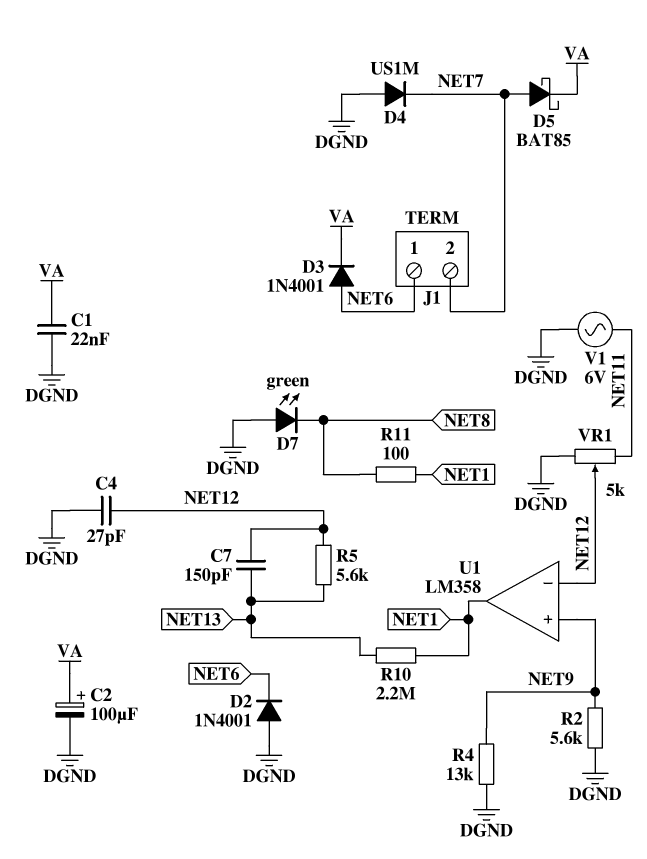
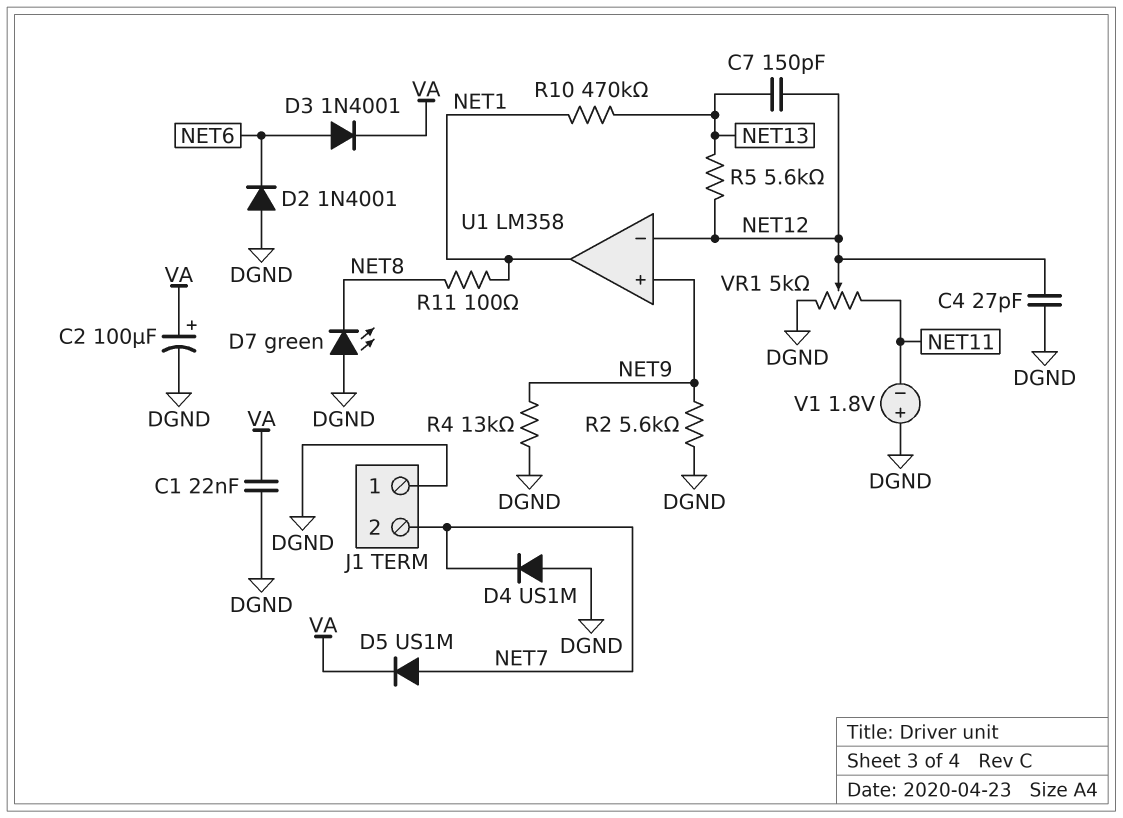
D5: schottky BAT85 (A NET7, K VA) -> diode US1M (A NET7, K VA)
J1 pin 1: NET6 -> DGND
R10: 2.2M (NET1, NET13) -> 470k (NET1, NET13)
V1: AC 6V (DGND, NET11) -> 1.8V (plus DGND, minus NET11)

